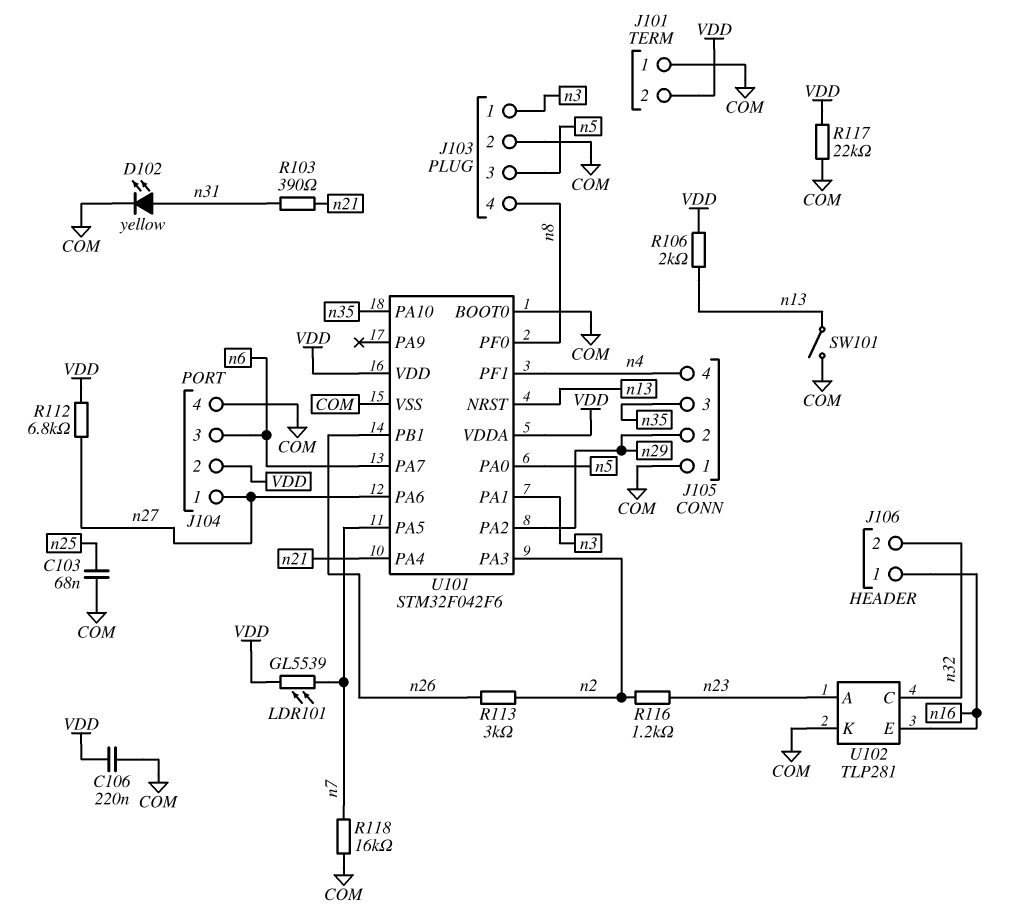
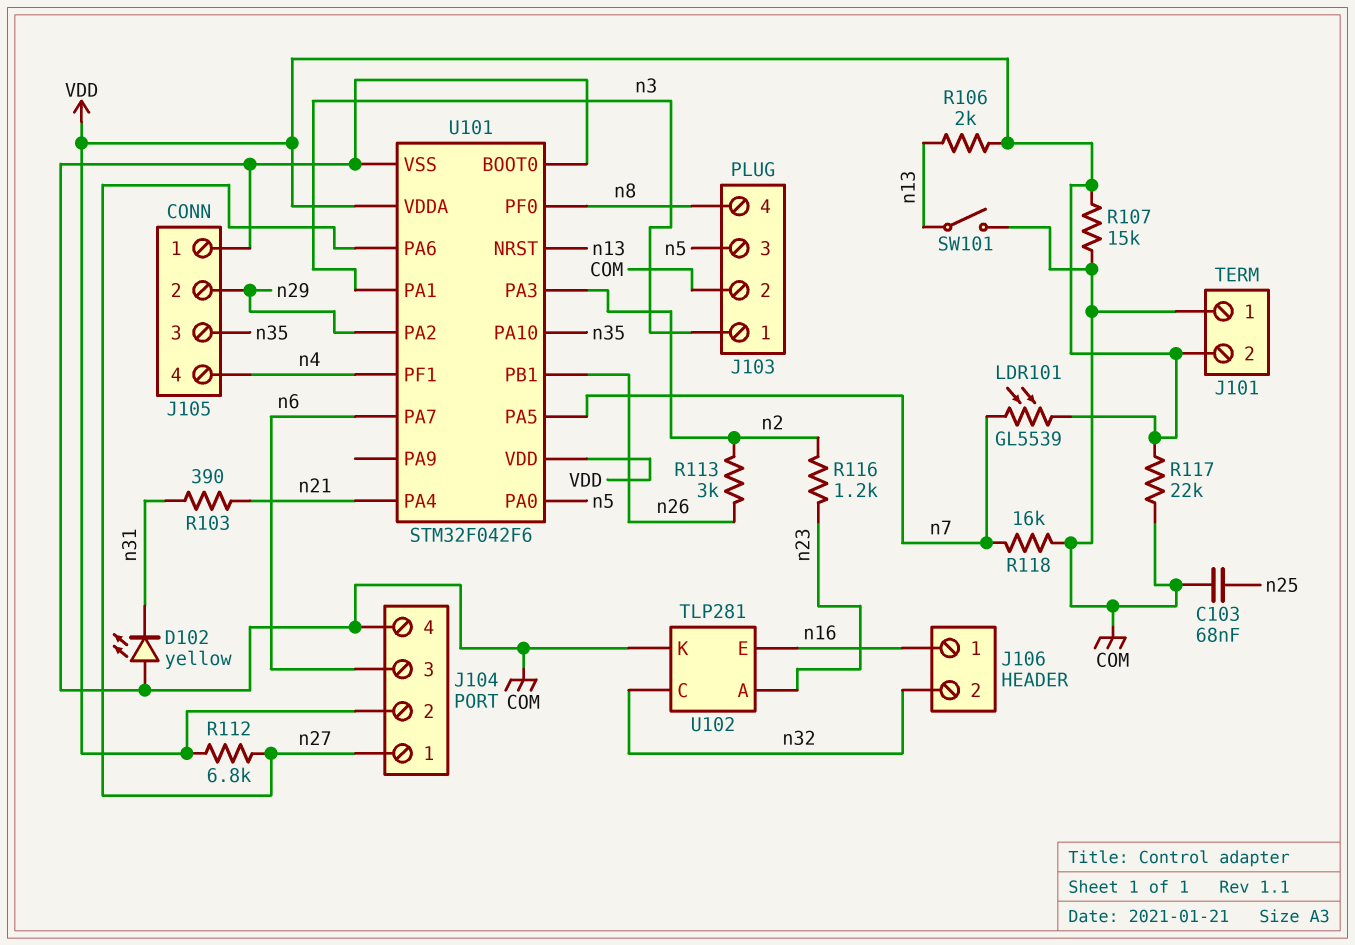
C106: 220nF (COM, VDD) -> none
D102: LED yellow (A n31, K COM) -> LED yellow (A COM, K n31)
R107: none -> 15k (COM, VDD)

